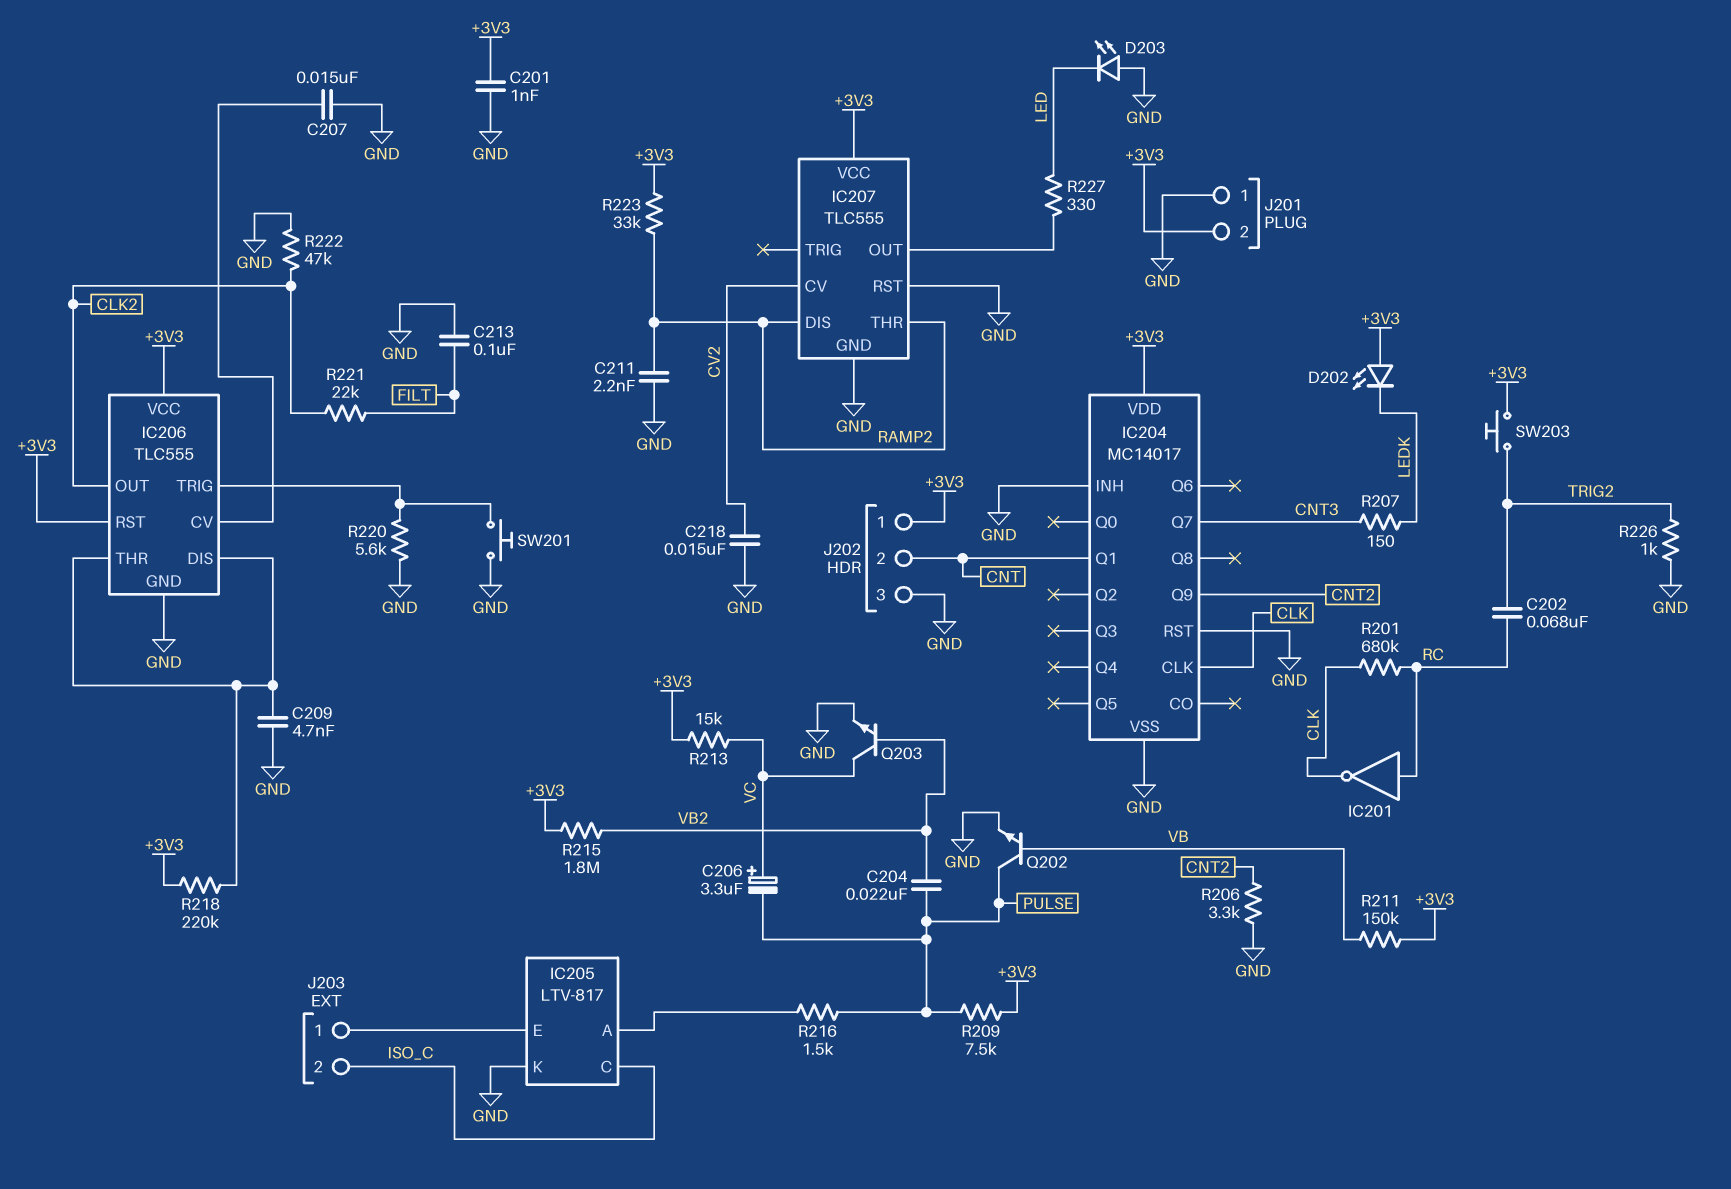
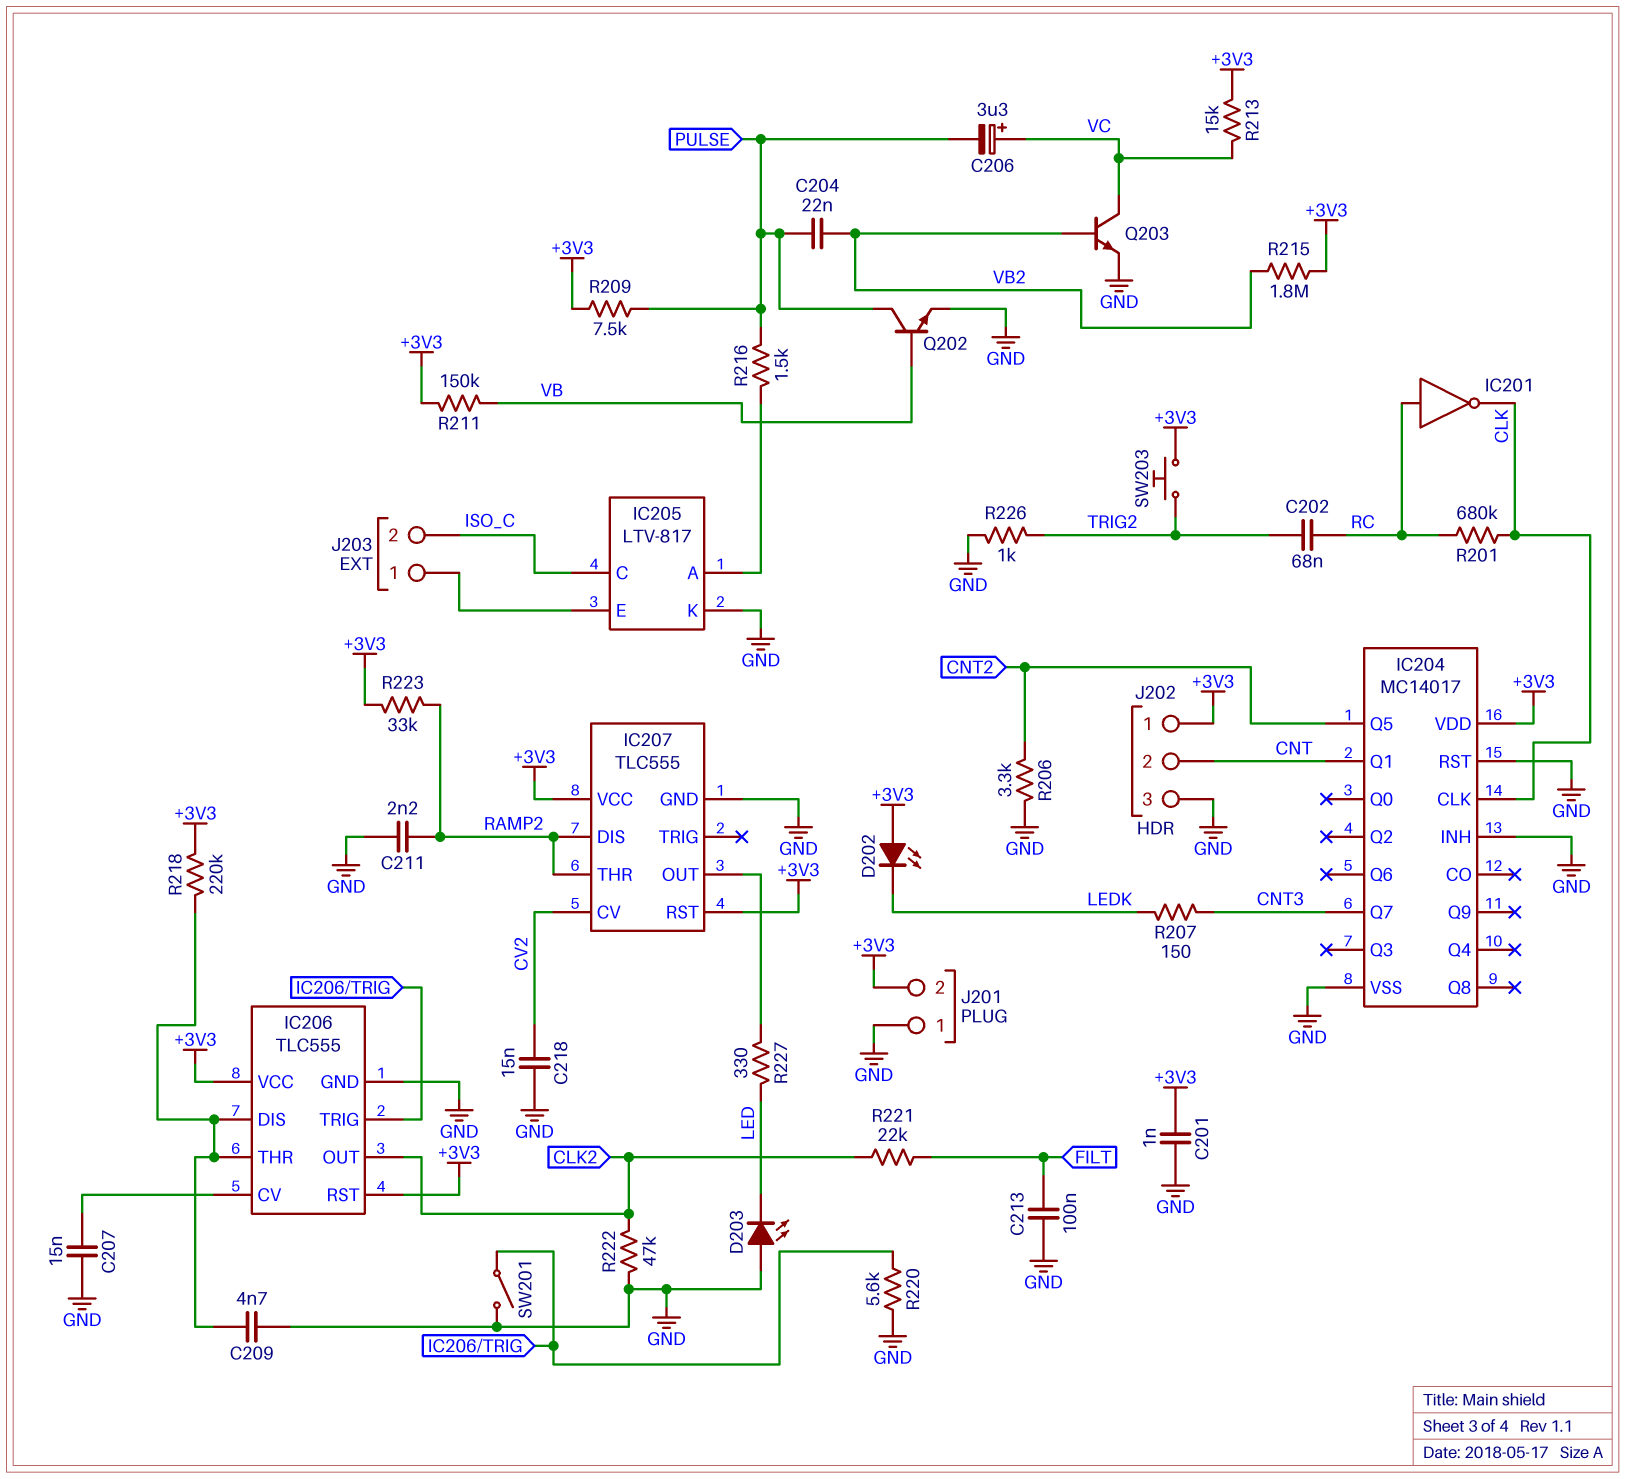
IC204 pin Q5: none -> CNT2
IC204 pin Q9: CNT2 -> none
IC207 pin RST: GND -> +3V3
SW201: button (GND, IC206/TRIG) -> switch (GND, IC206/TRIG)

